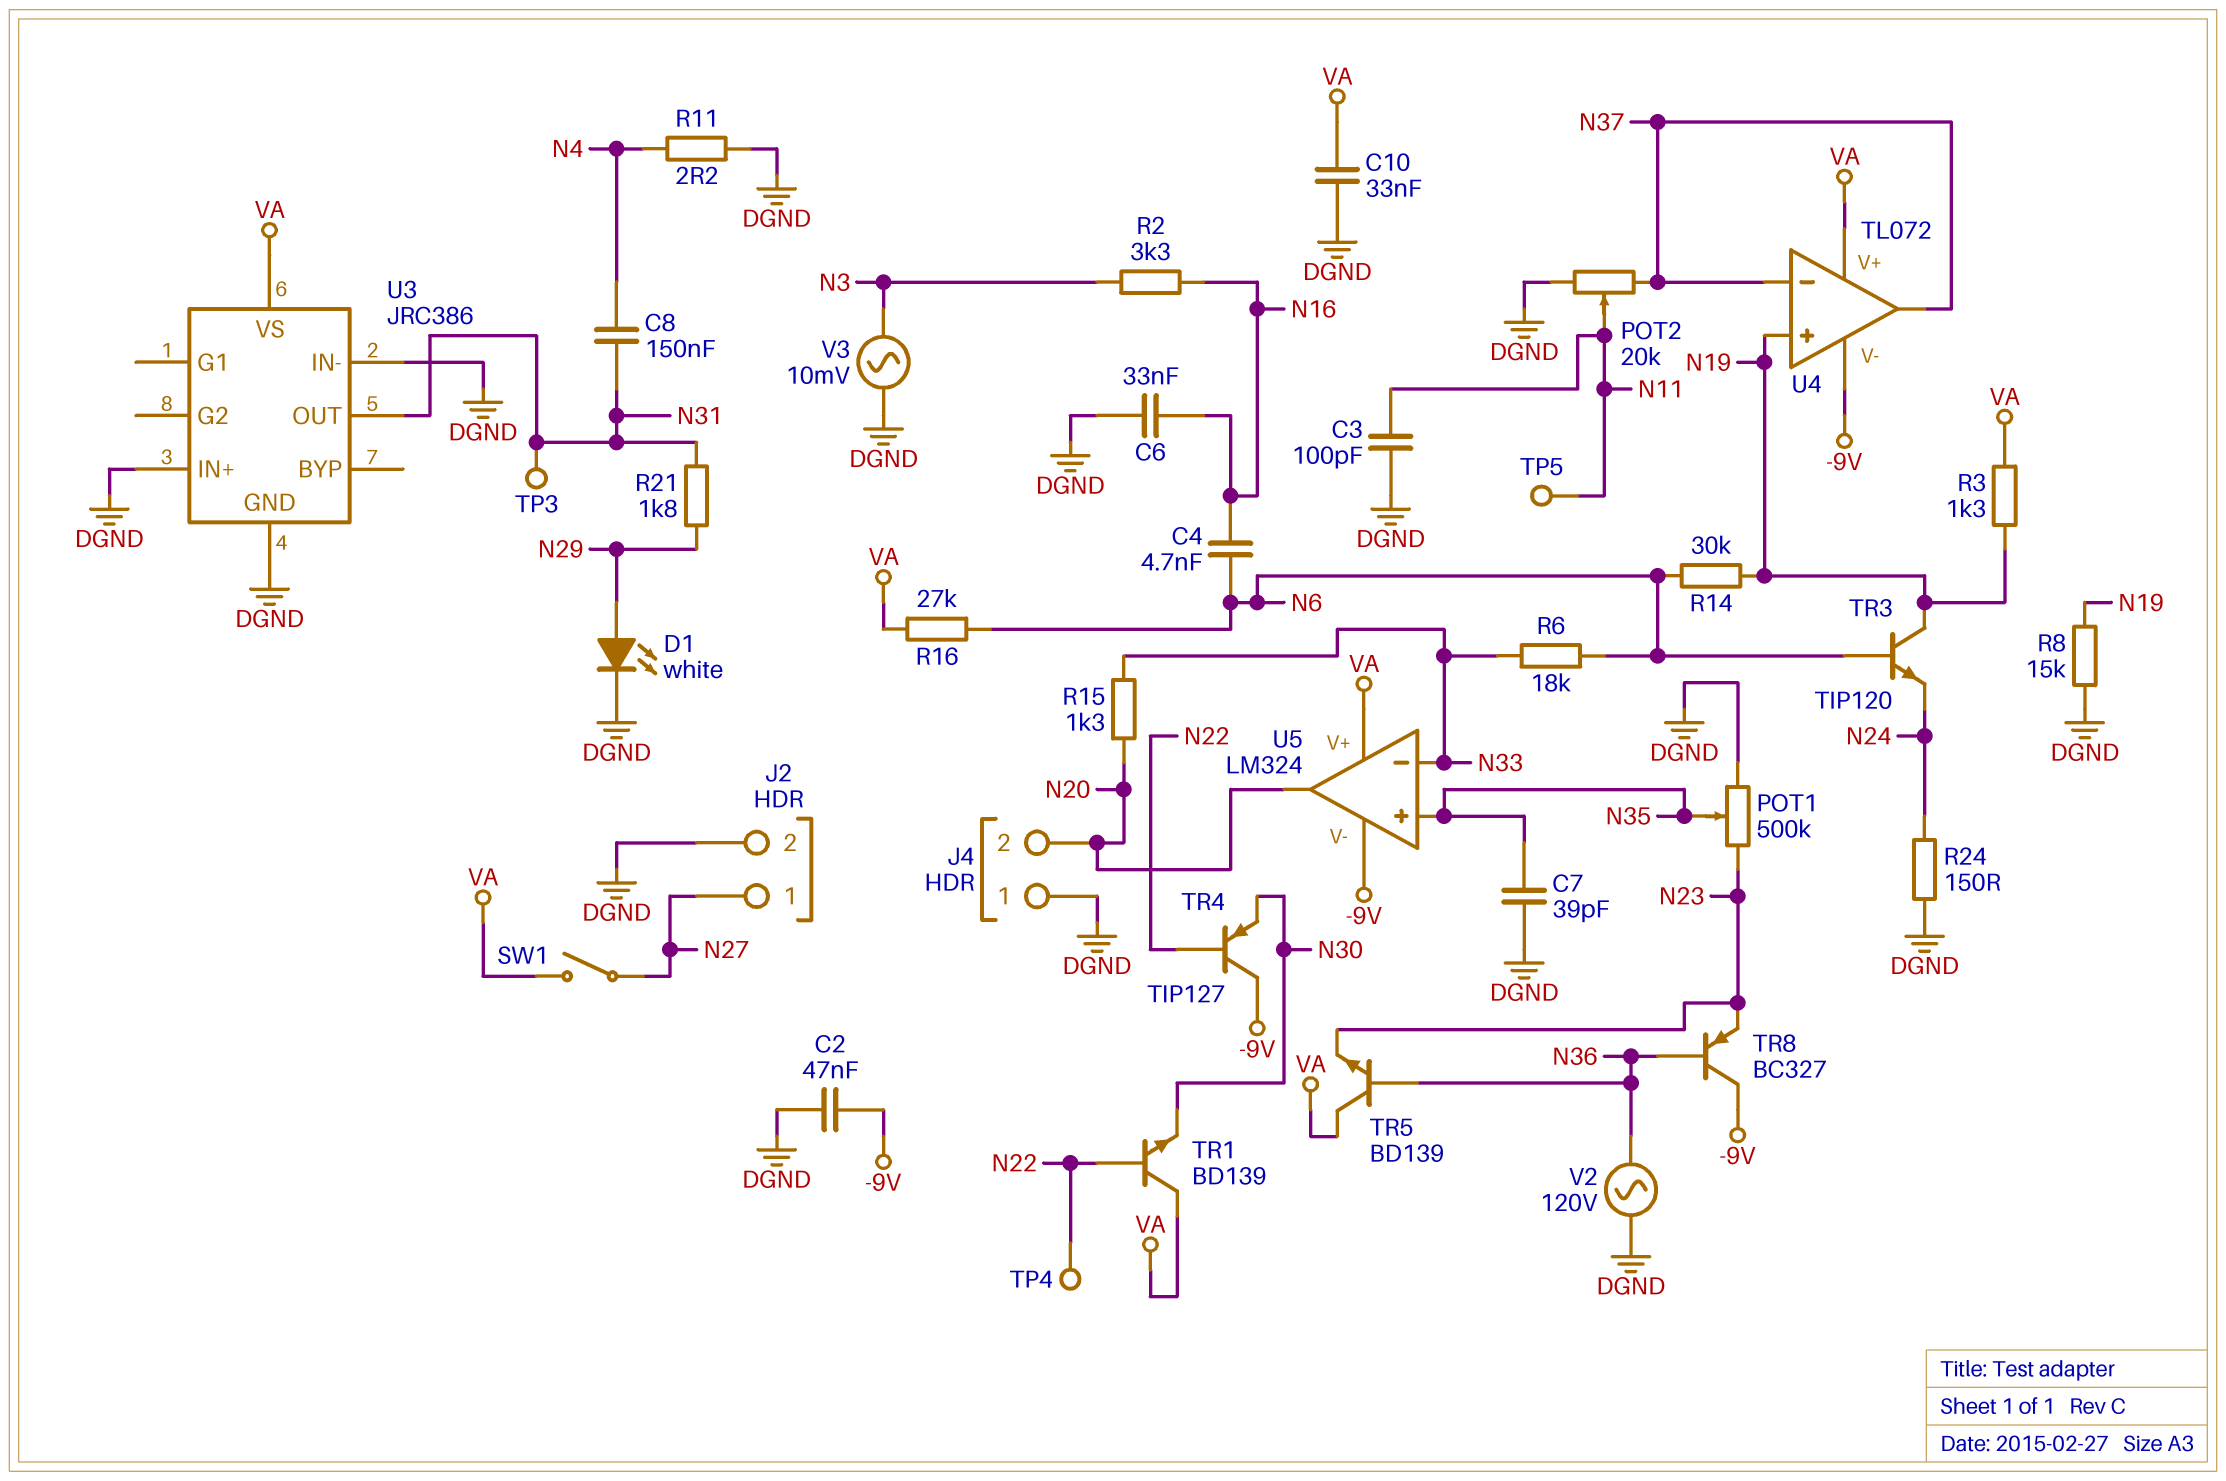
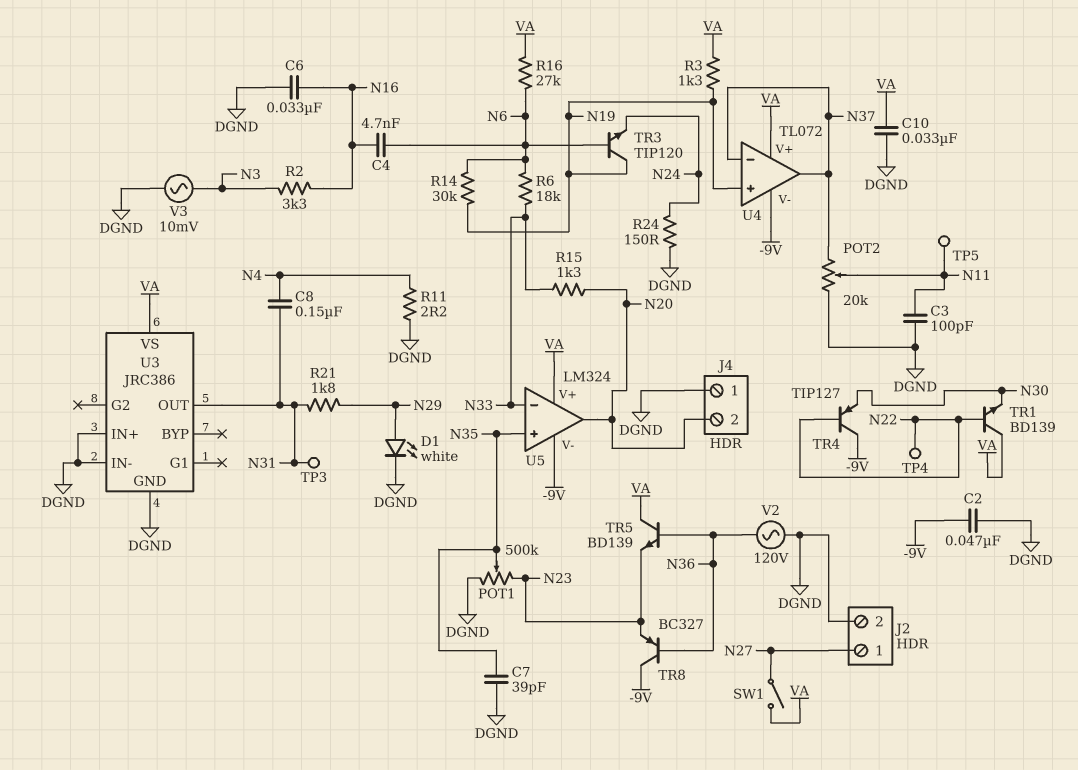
R8: 15k (DGND, N19) -> none

